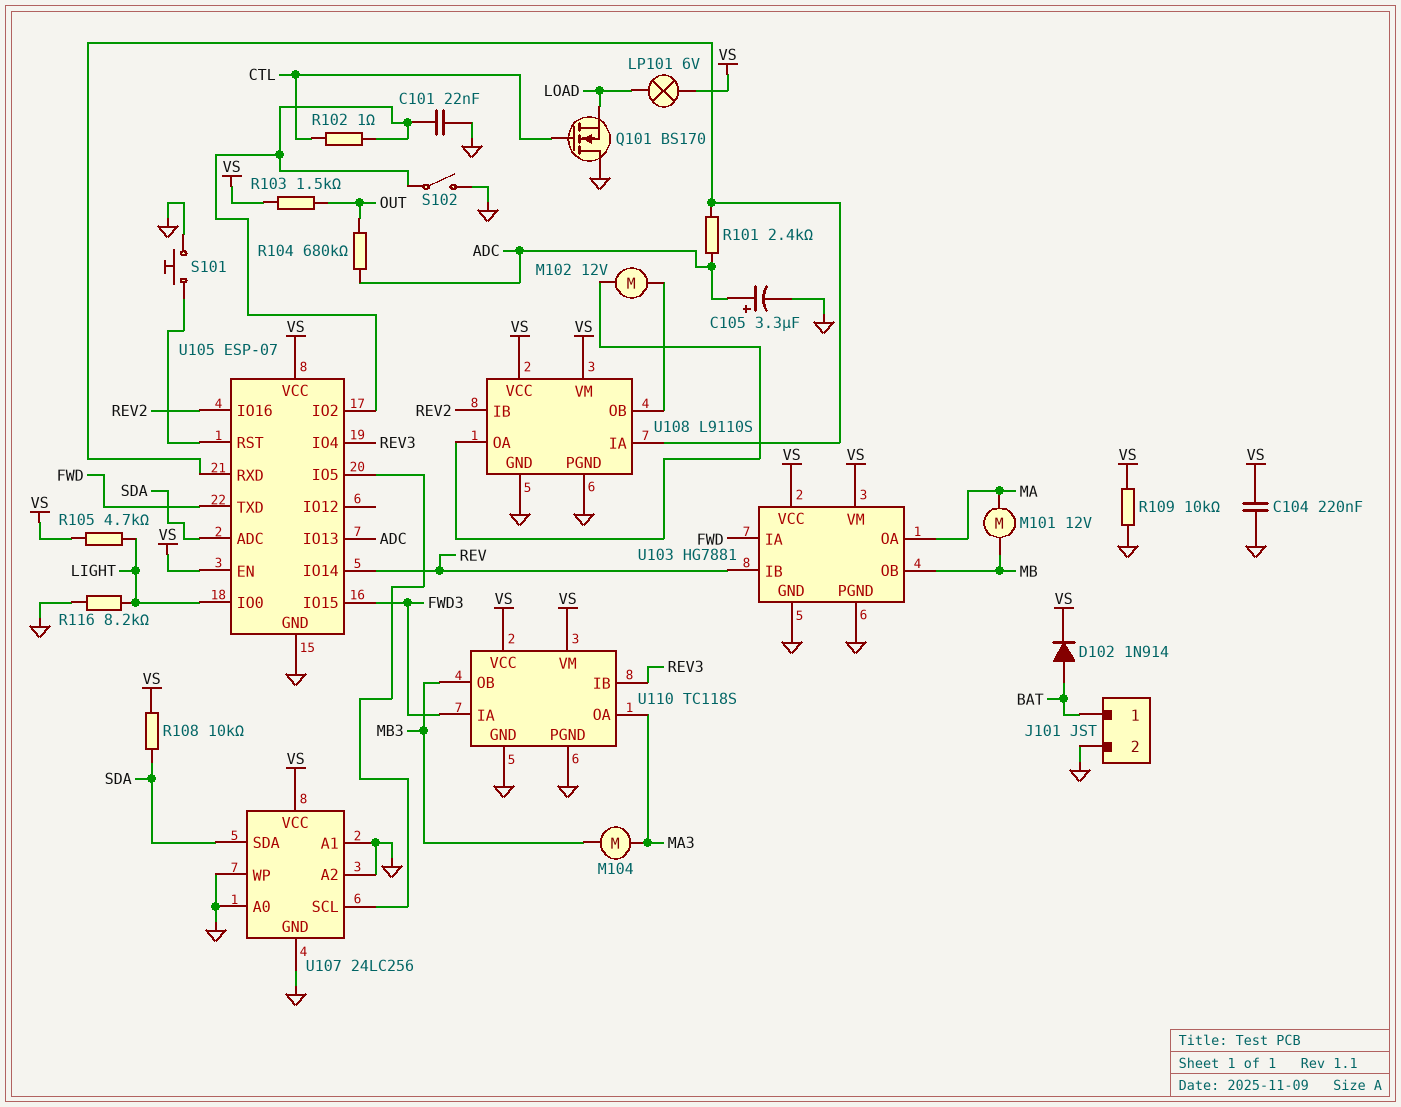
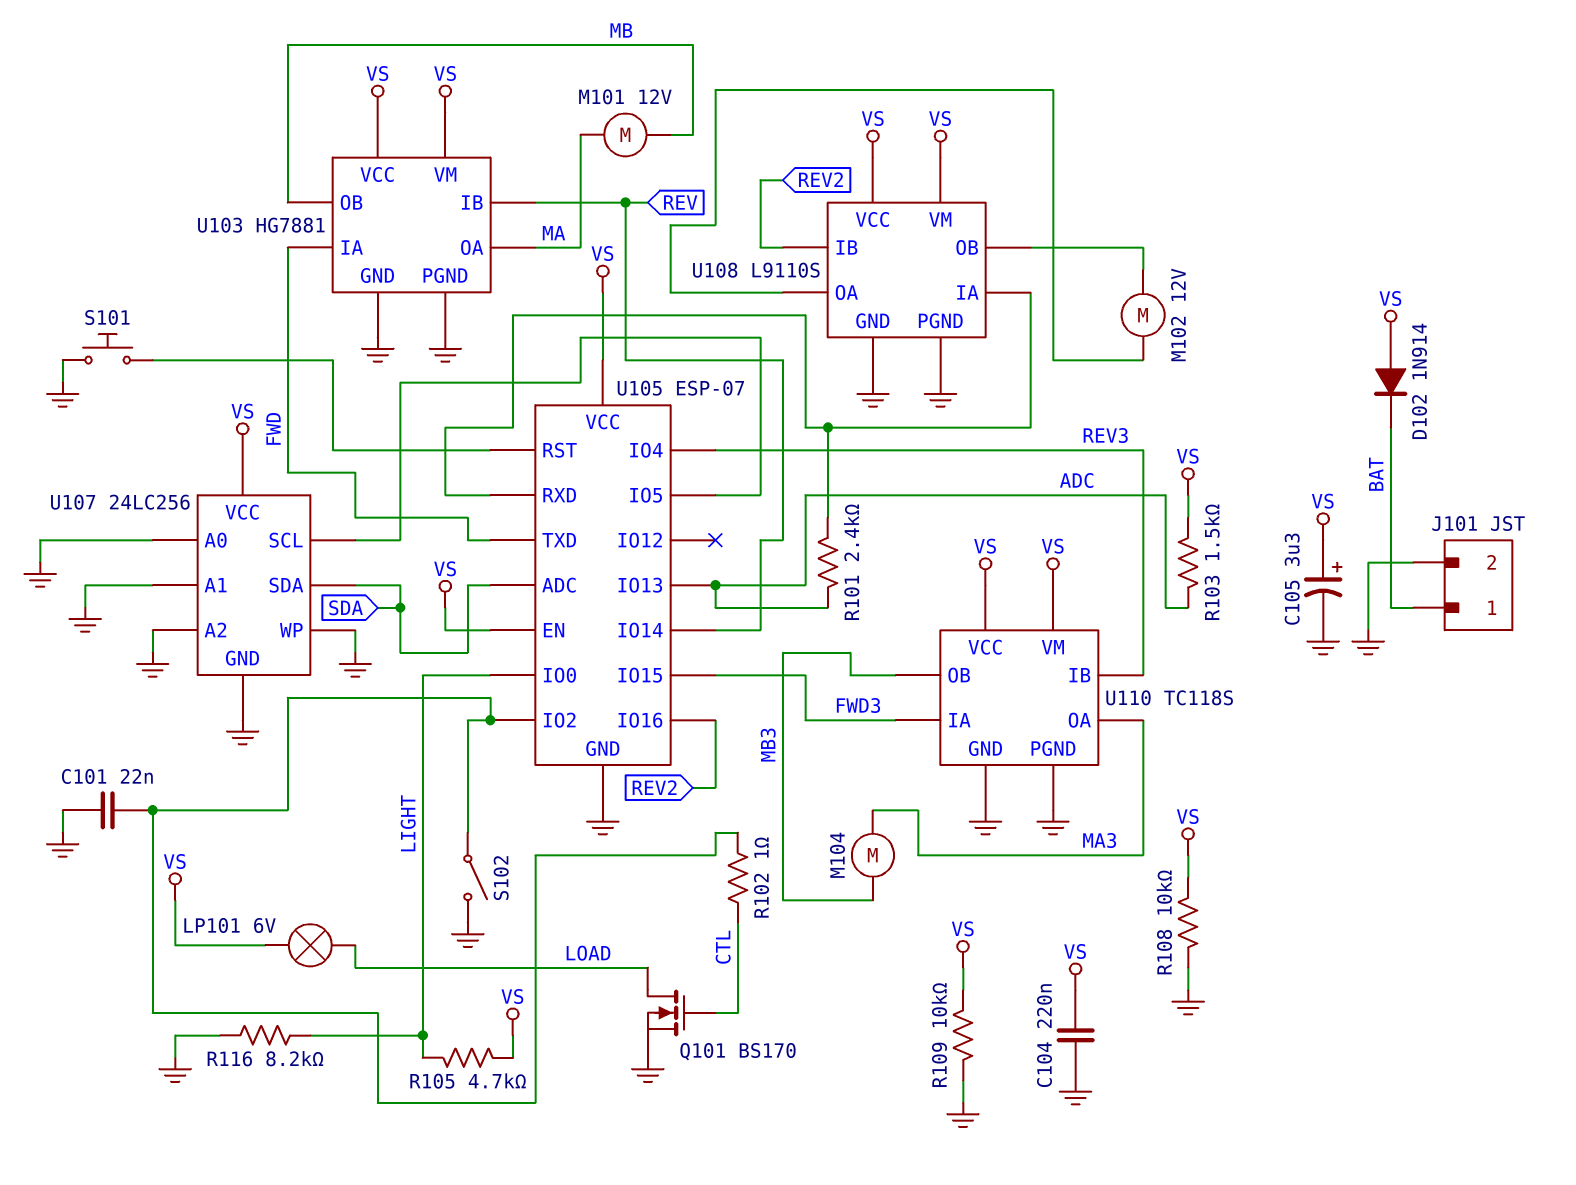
C105: 3.3uF (plus ADC, minus GND) -> 3.3uF (plus VS, minus GND)
D102: diode 1N914 (A BAT, K VS) -> diode 1N914 (A VS, K BAT)
Q101: NMOS BS170 (G CTL, D GND, S LOAD) -> NMOS BS170 (G CTL, D LOAD, S GND)
R103: 1.5k (OUT, VS) -> 1.5k (ADC, VS)
R104: 680k (ADC, OUT) -> none
R108: 10k (SDA, VS) -> 10k (GND, VS)

